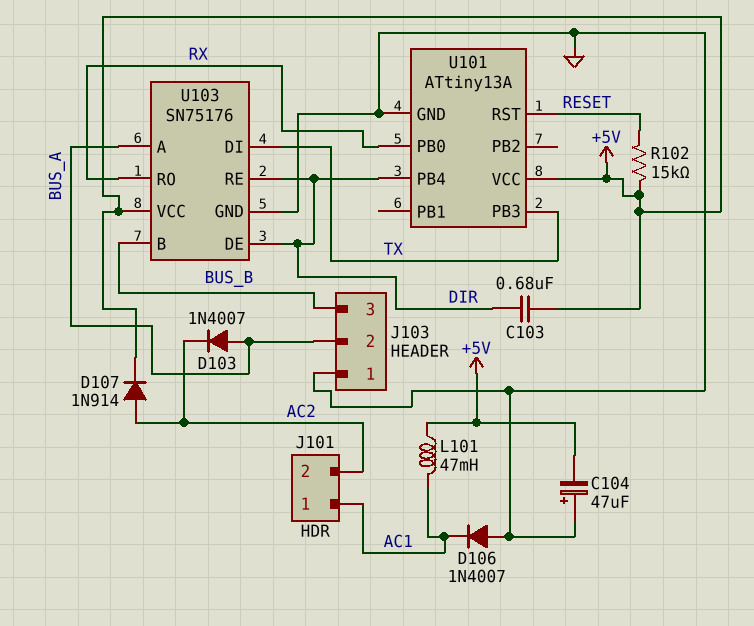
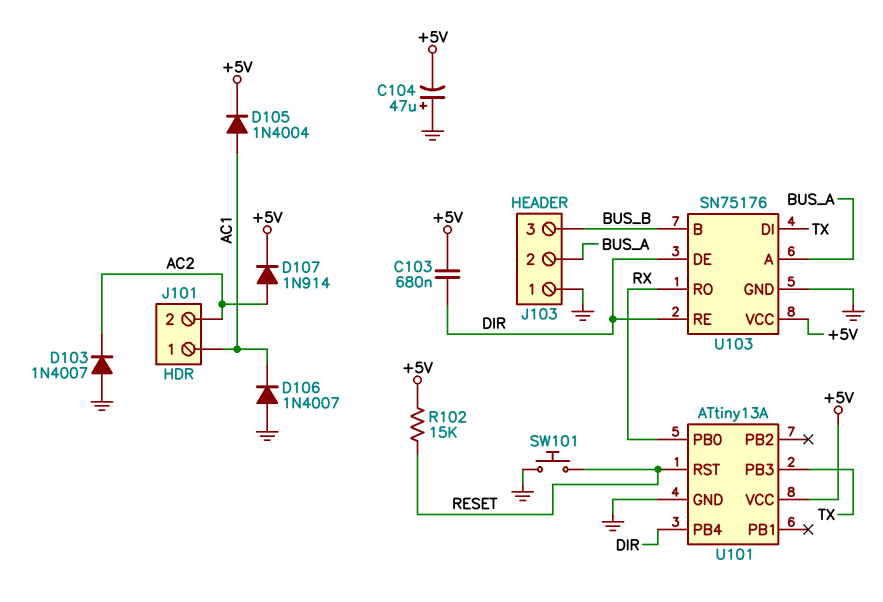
D103: diode 1N4007 (A BUS_A, K AC2) -> diode 1N4007 (A GND, K AC2)
D105: none -> diode 1N4004 (A AC1, K +5V)
L101: 47mH (+5V, AC1) -> none
SW101: none -> button (GND, RESET)

